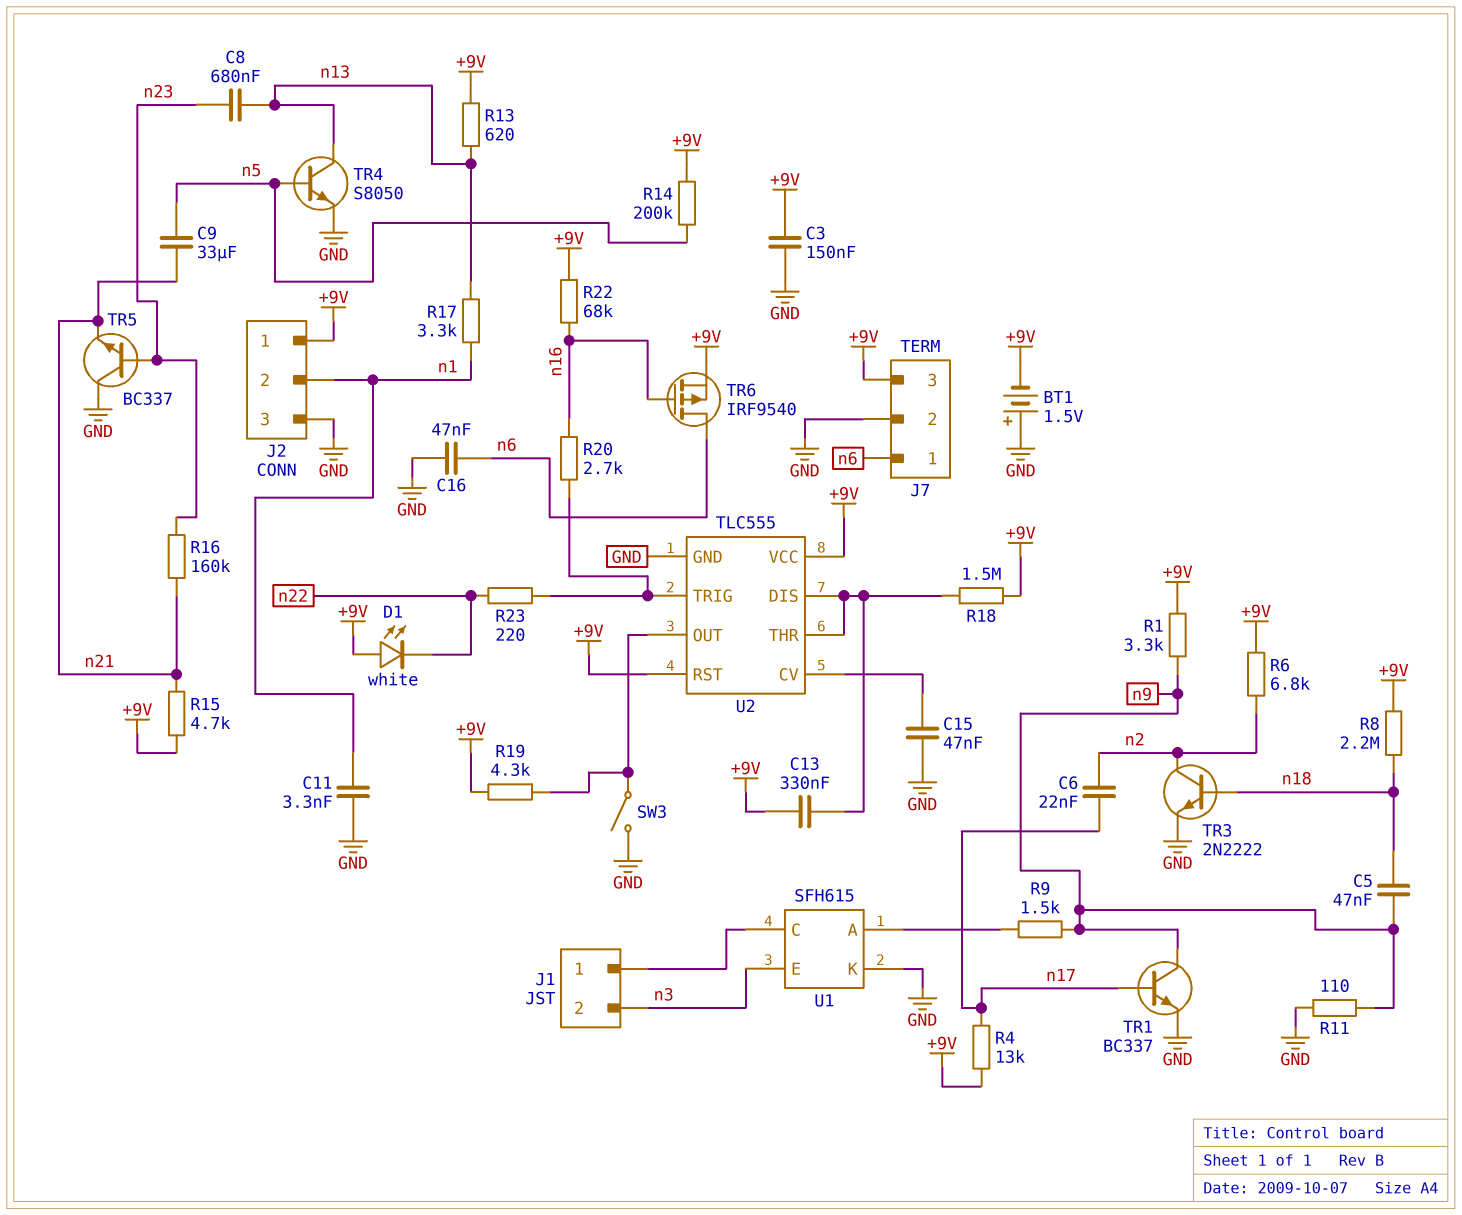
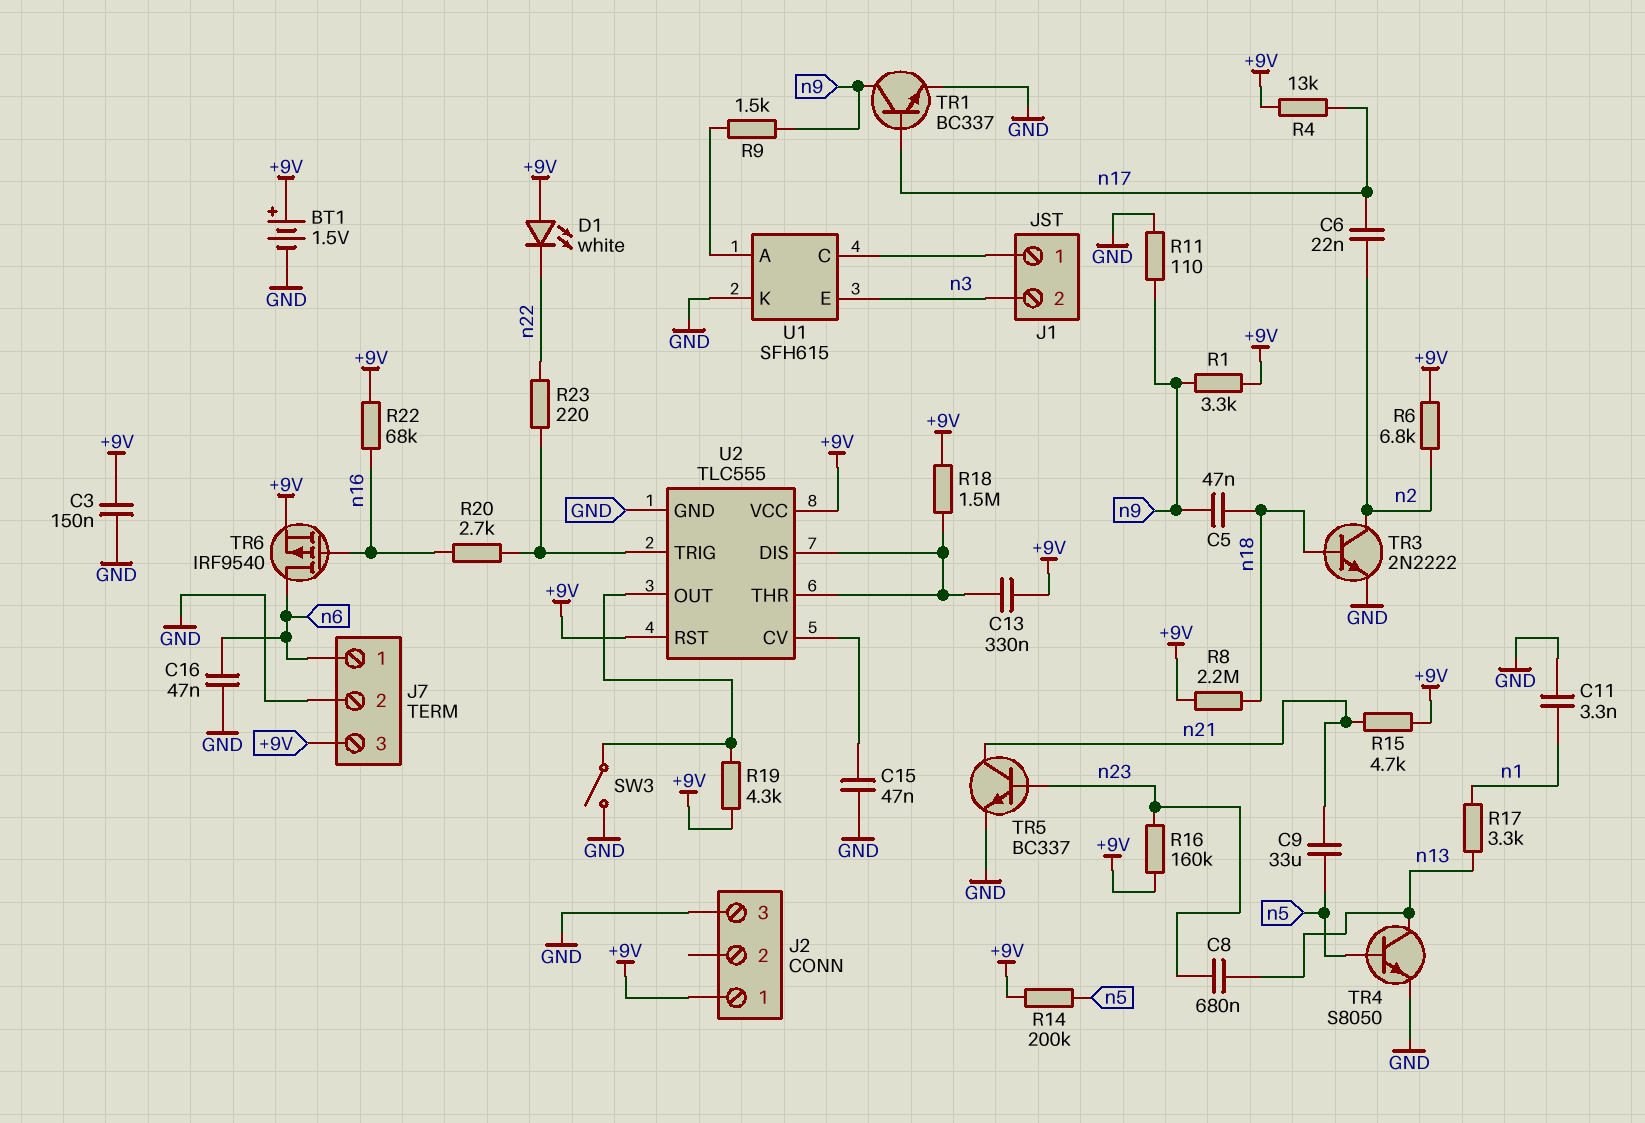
BT1: 1.5V (plus GND, minus +9V) -> 1.5V (plus +9V, minus GND)
J2 pin 2: n1 -> none
R13: 620 (+9V, n13) -> none
R16: 160k (n21, n23) -> 160k (+9V, n23)
TR5: NPN BC337 (B n23, C GND, E n21) -> NPN BC337 (B n23, C n21, E GND)

